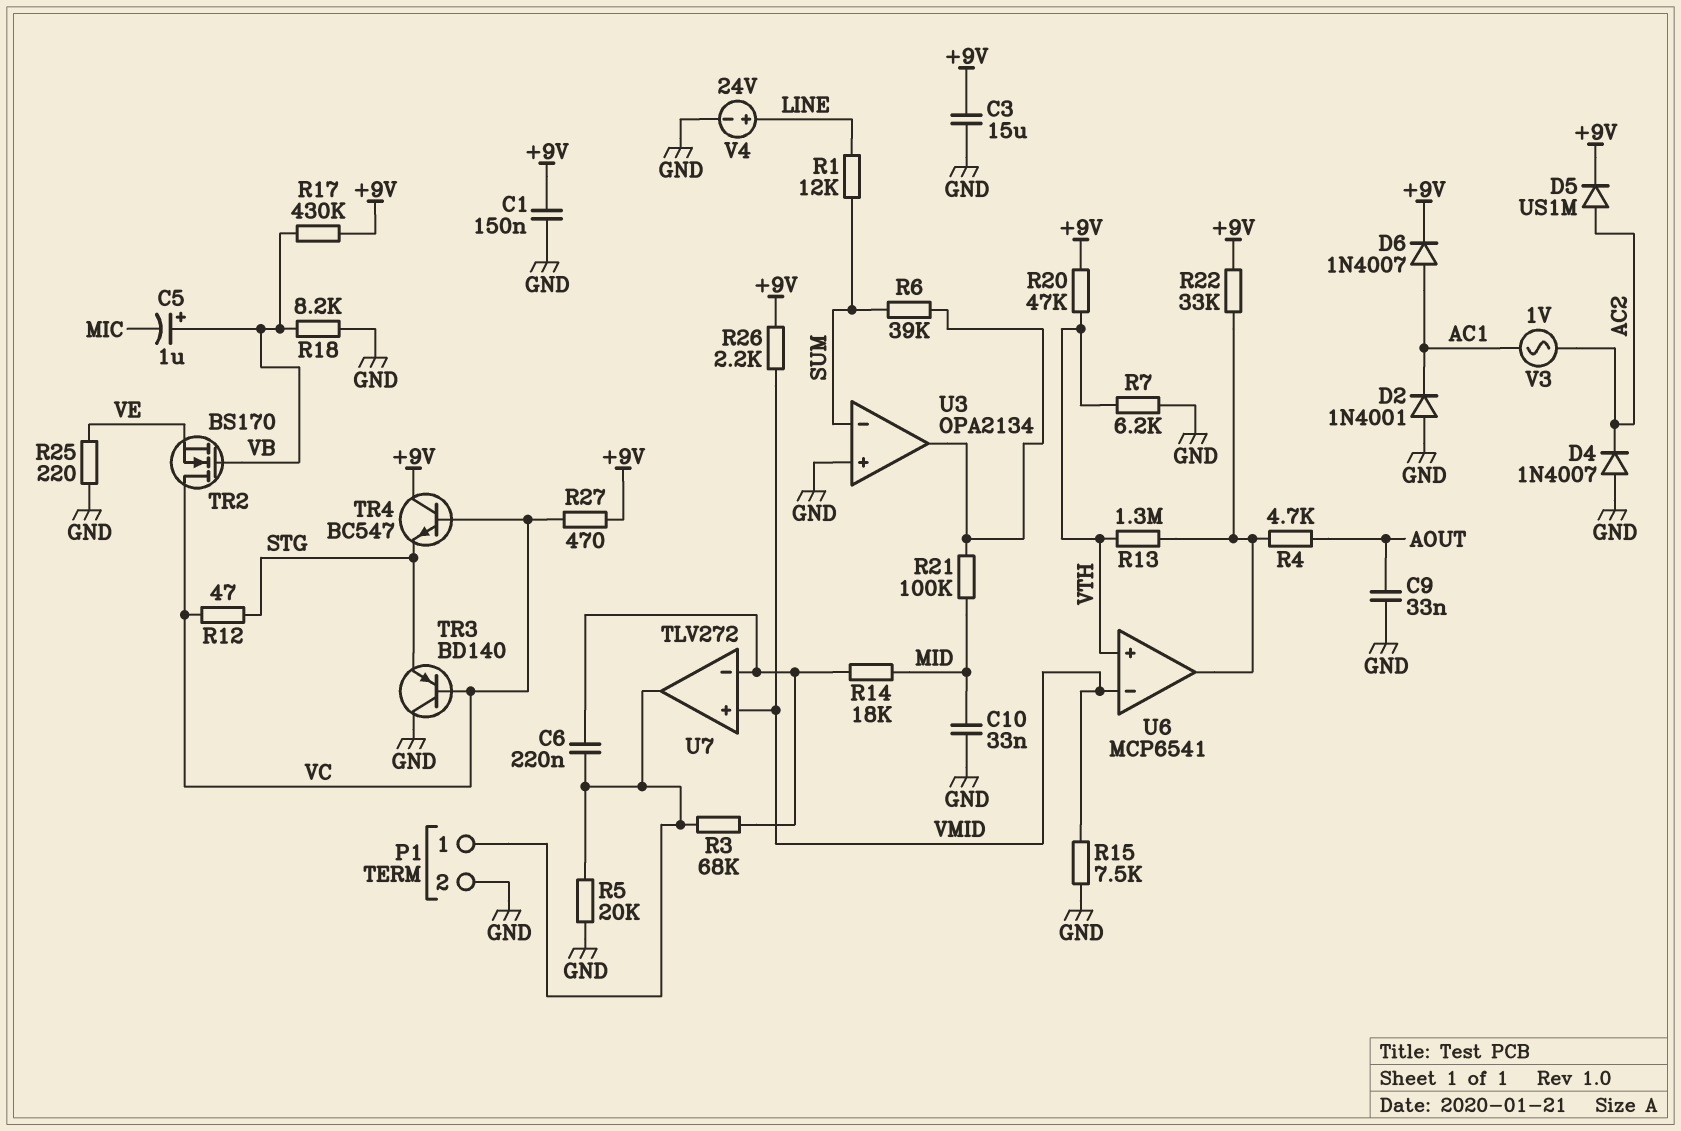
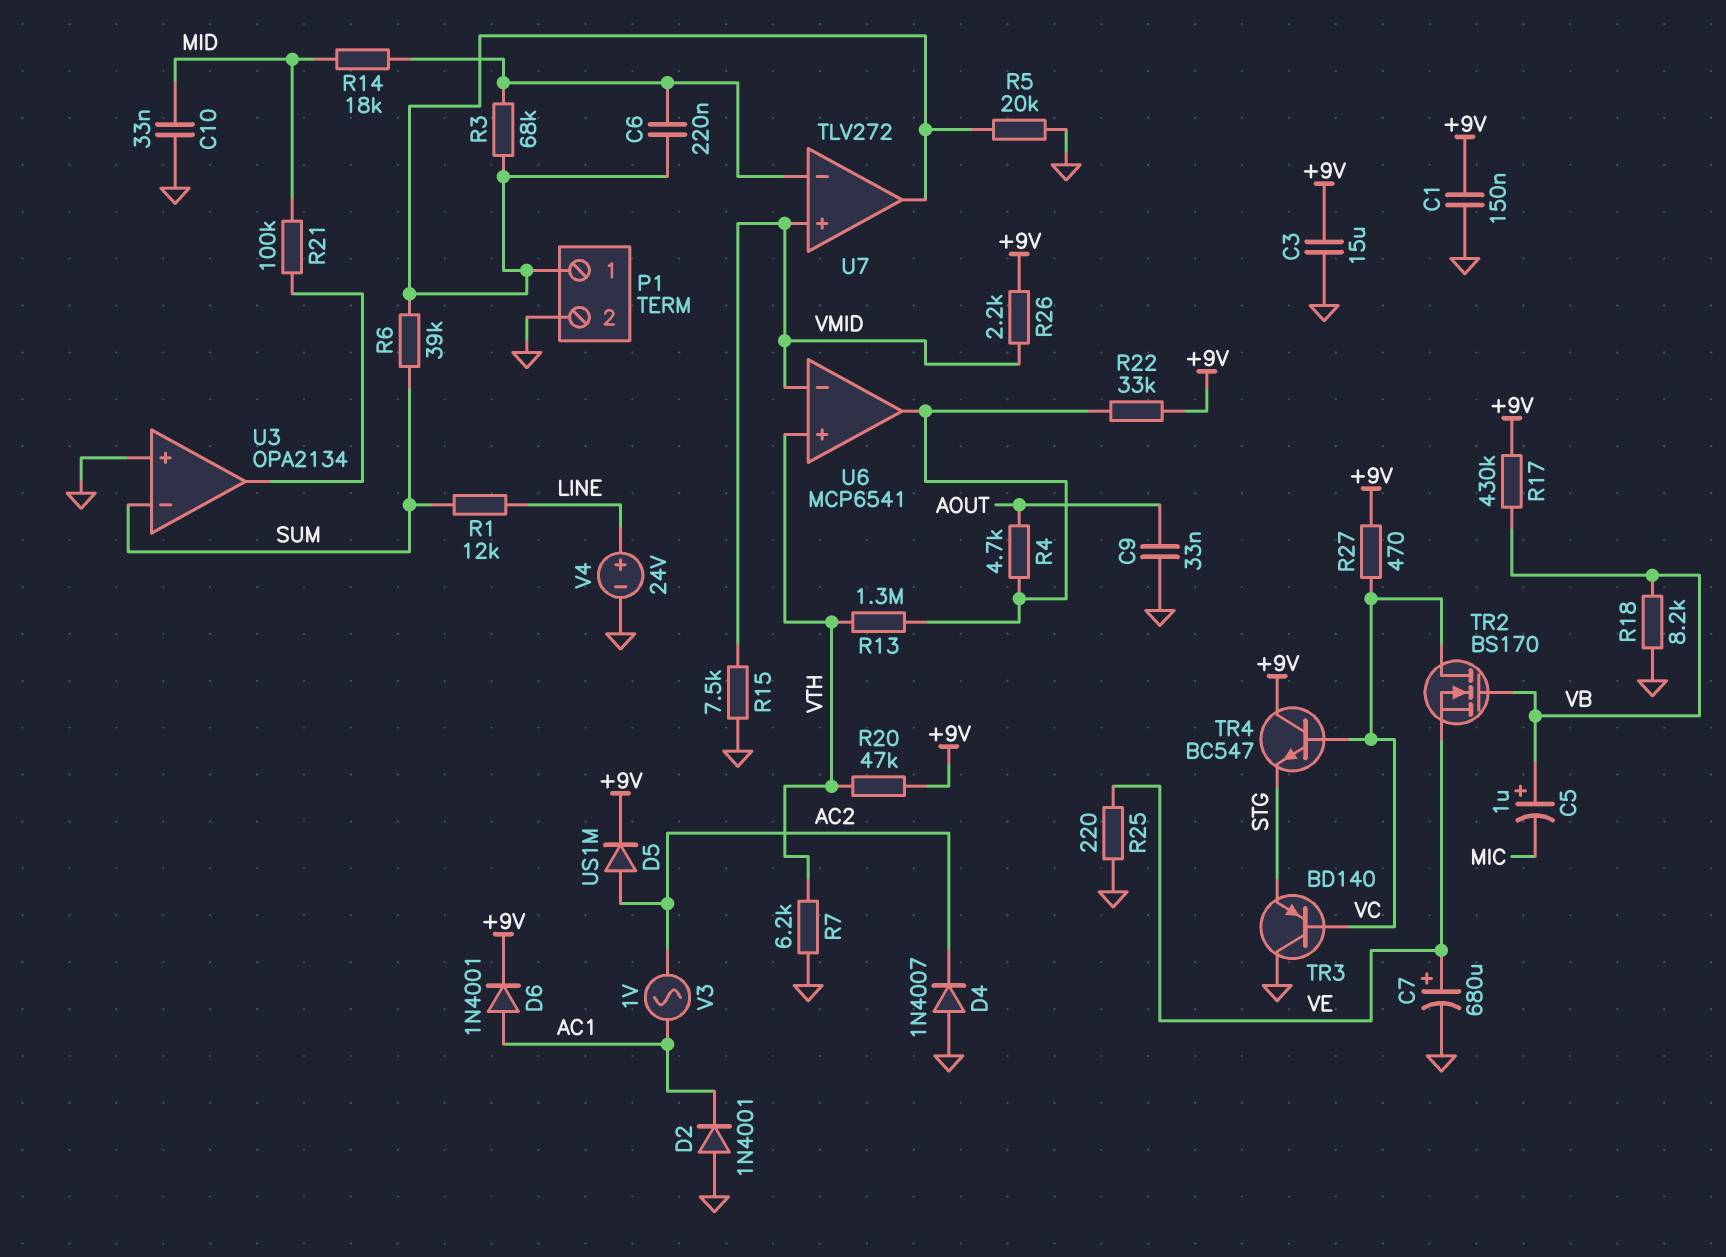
C7: none -> 680uF (plus VE, minus GND)
D6: diode 1N4007 (A AC1, K +9V) -> diode 1N4001 (A AC1, K +9V)
R6: 39k (SUM, U3/out) -> 39k (P1/1, SUM)
R12: 47 (STG, VC) -> none

